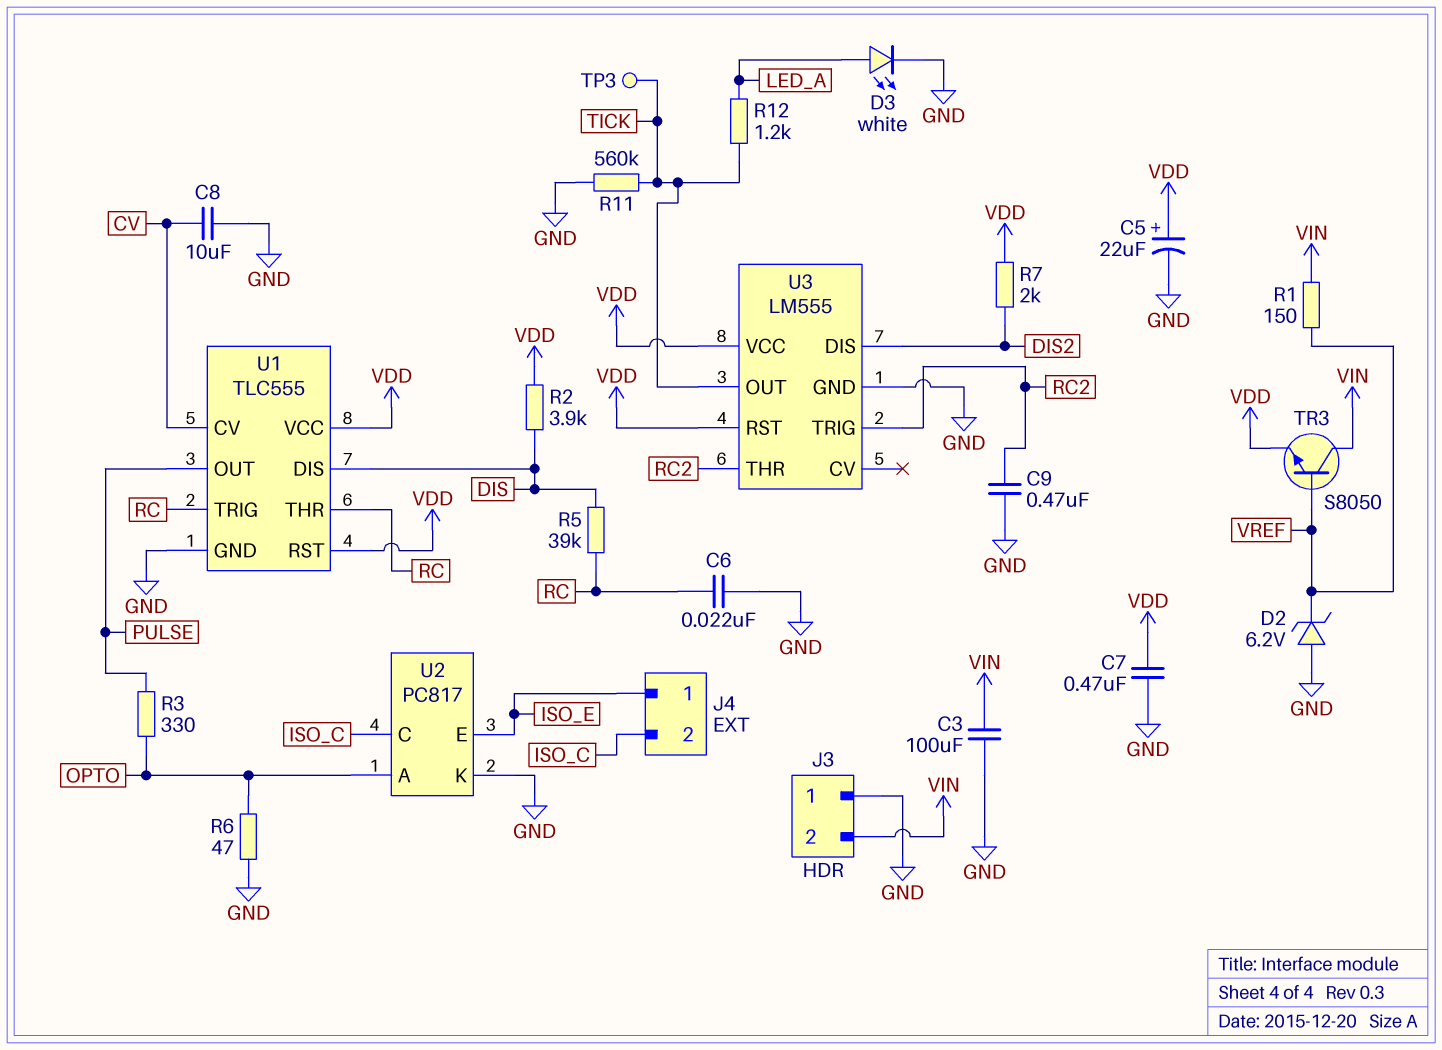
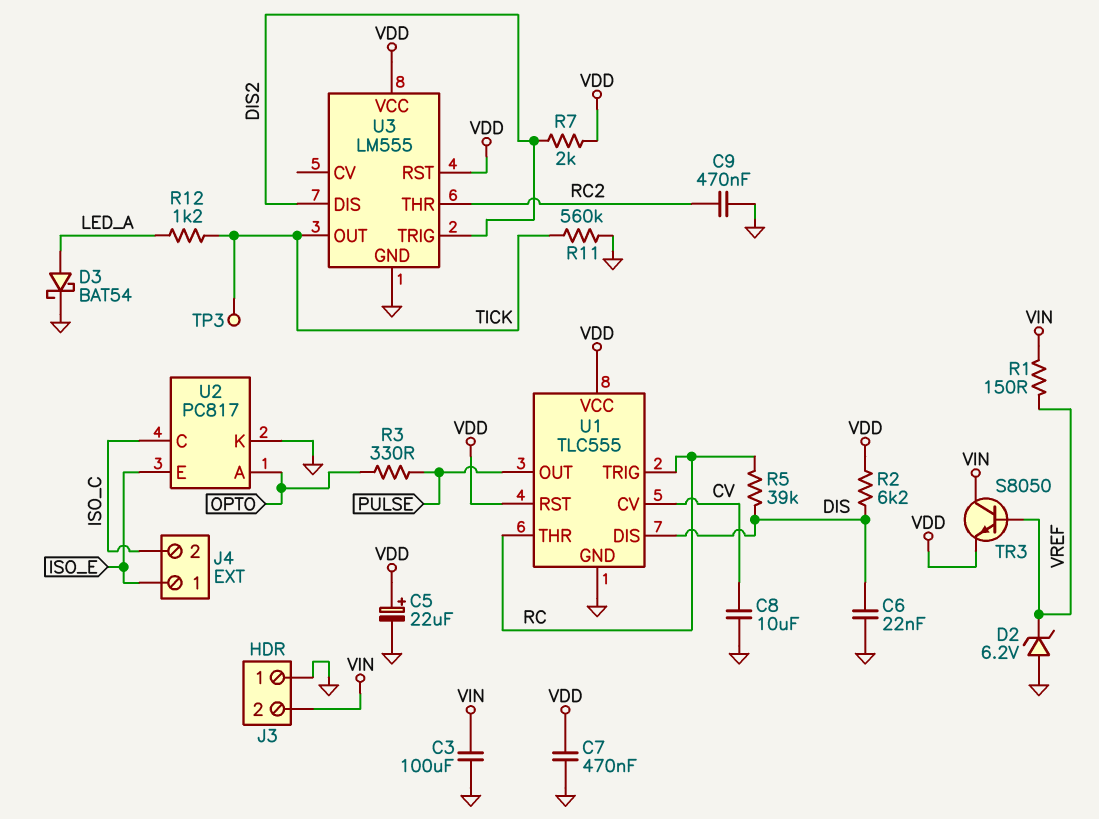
C6: 22nF (GND, RC) -> 22nF (DIS, GND)
D3: LED white (A LED_A, K GND) -> schottky BAT54 (A LED_A, K GND)
R2: 3.9k (DIS, VDD) -> 6.2k (DIS, VDD)
R6: 47 (GND, OPTO) -> none
U3 pin TRIG: RC2 -> DIS2

